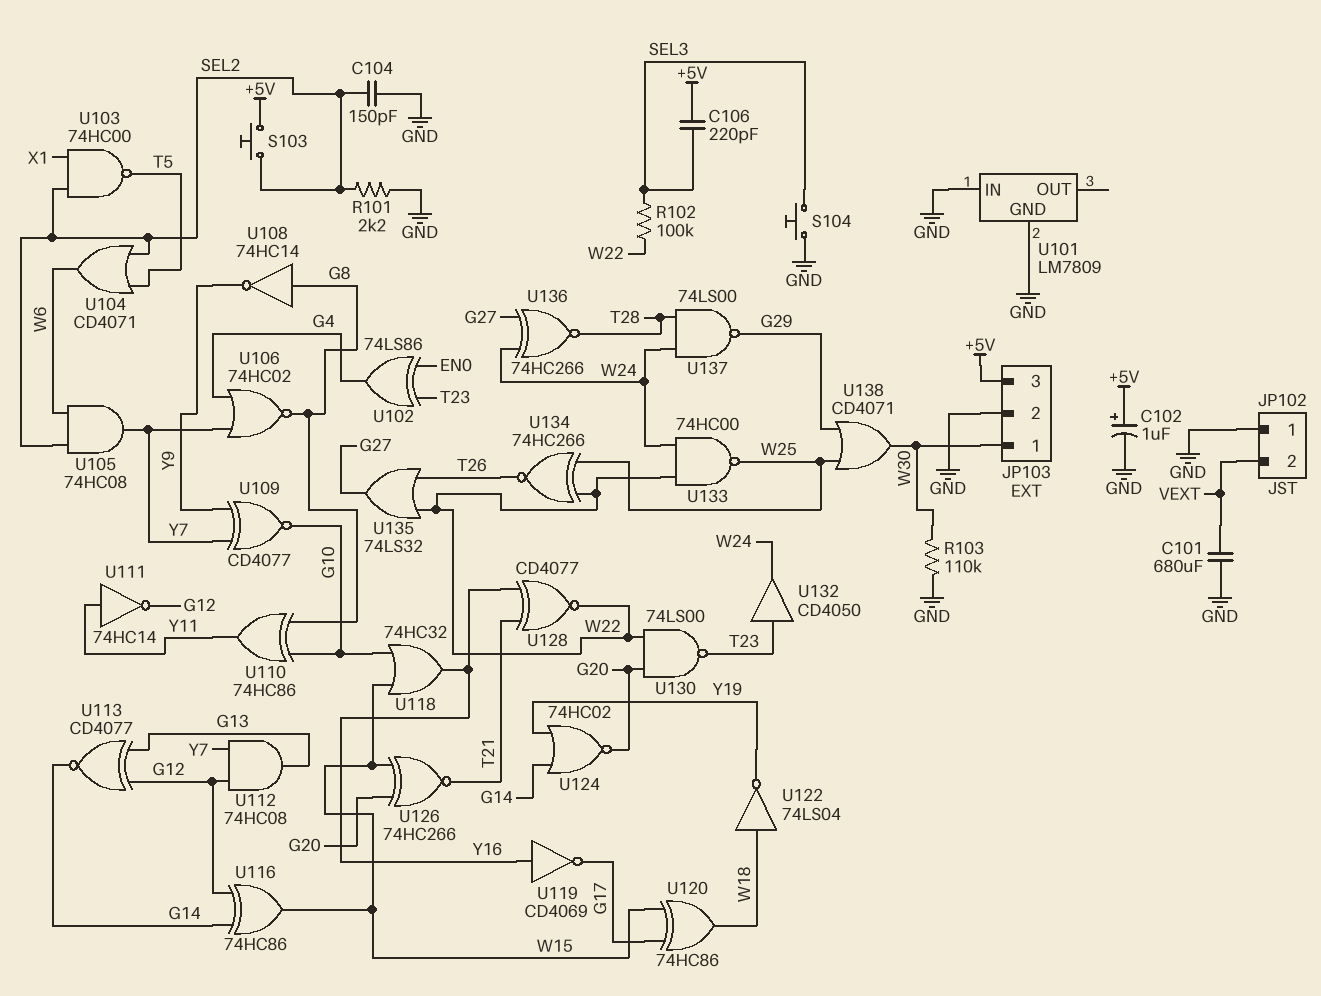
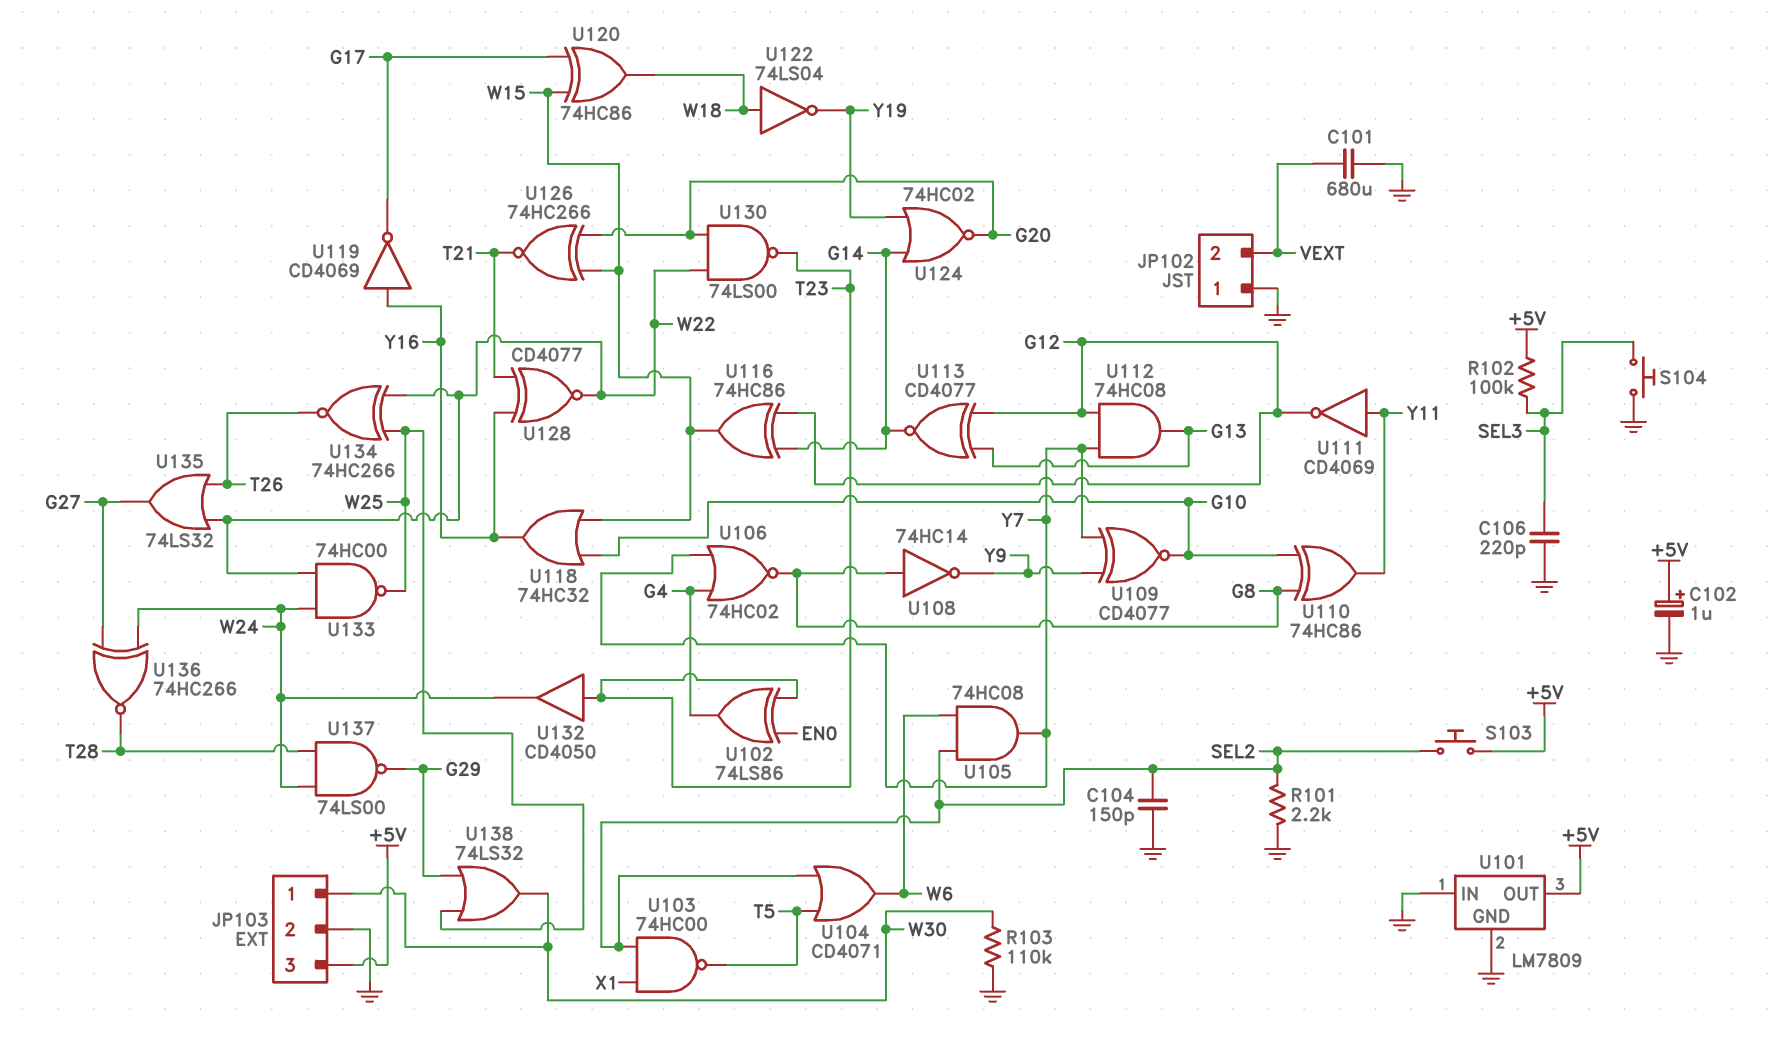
C106: 220pF (+5V, SEL3) -> 220pF (GND, SEL3)
R102: 100k (SEL3, W22) -> 100k (+5V, SEL3)
U101 pin OUT: none -> +5V
U111: NOT 74HC14 (in Y11, out G12) -> NOT CD4069 (in Y11, out G12)
U138: OR CD4071 (in G29, in W25, out W30) -> OR 74LS32 (in G29, in W25, out W30)

